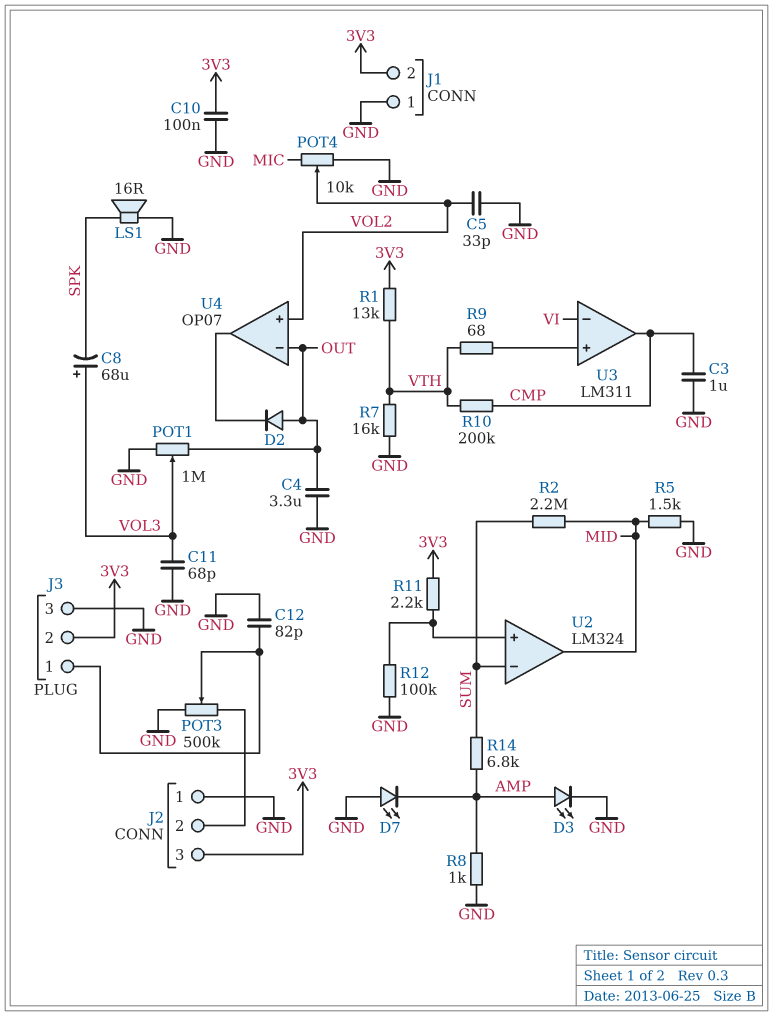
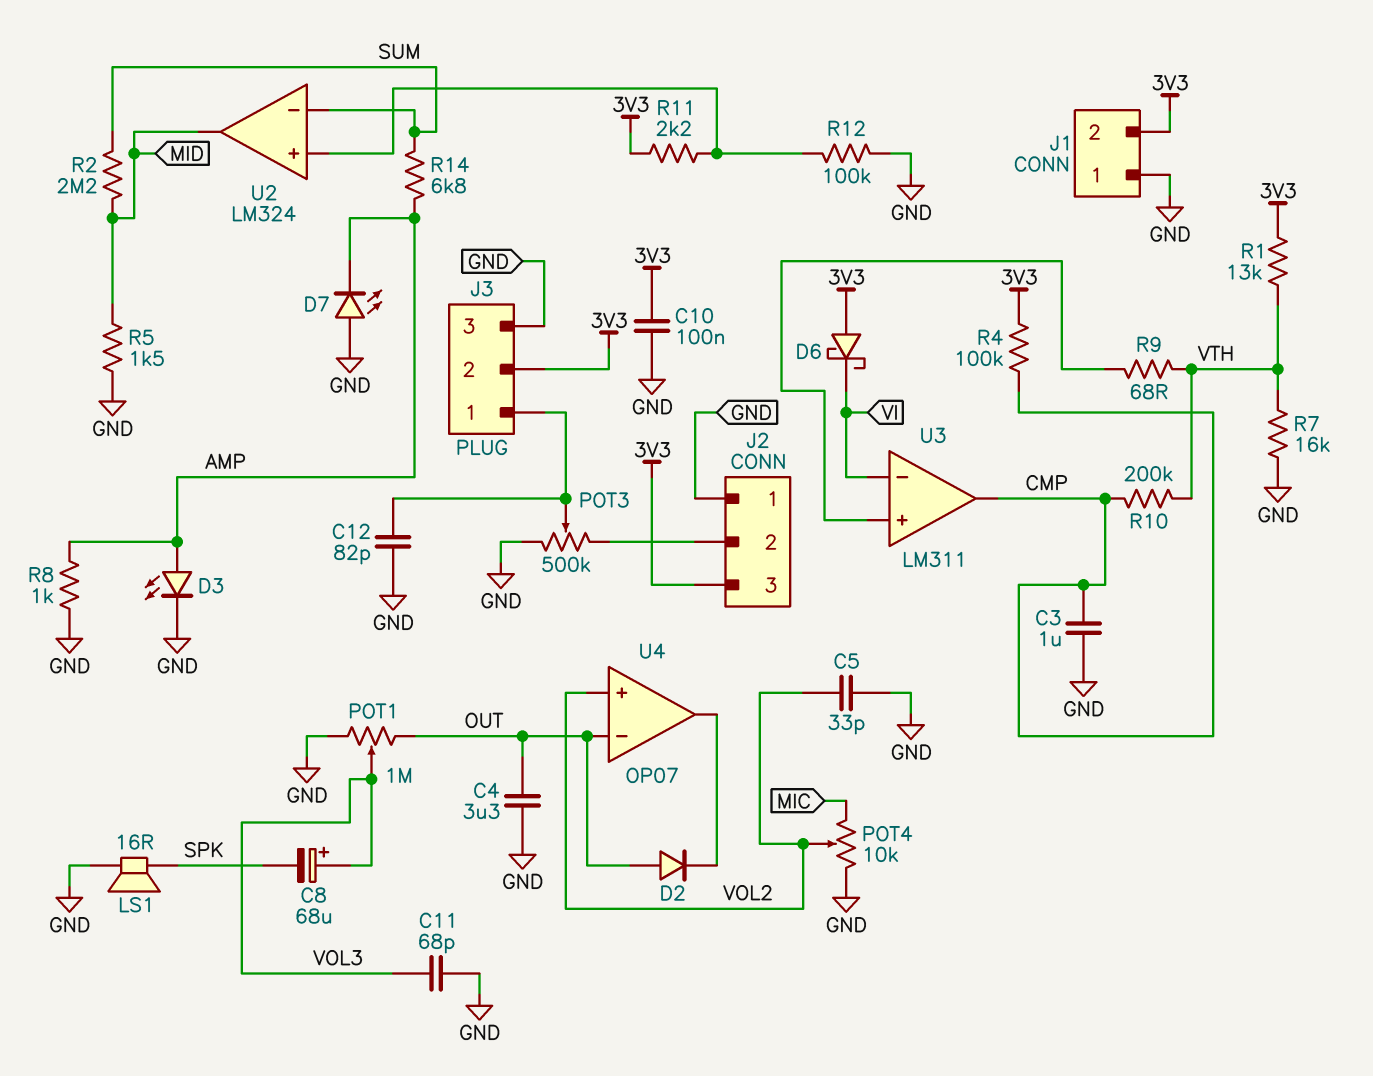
D6: none -> schottky (A 3V3, K VI)
R4: none -> 100k (3V3, CMP)

